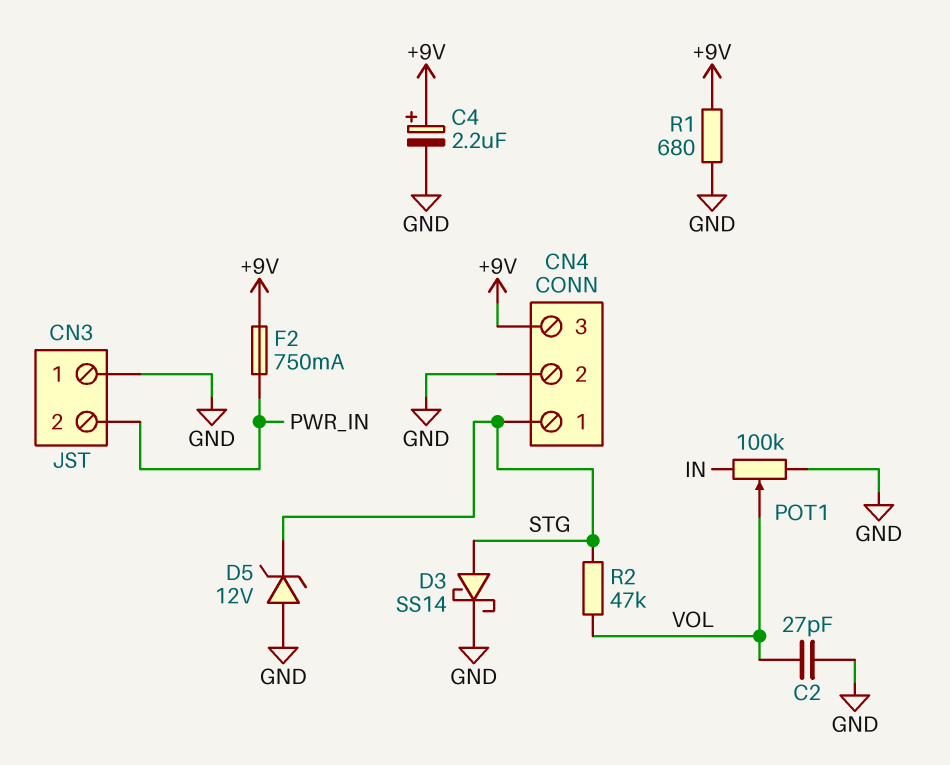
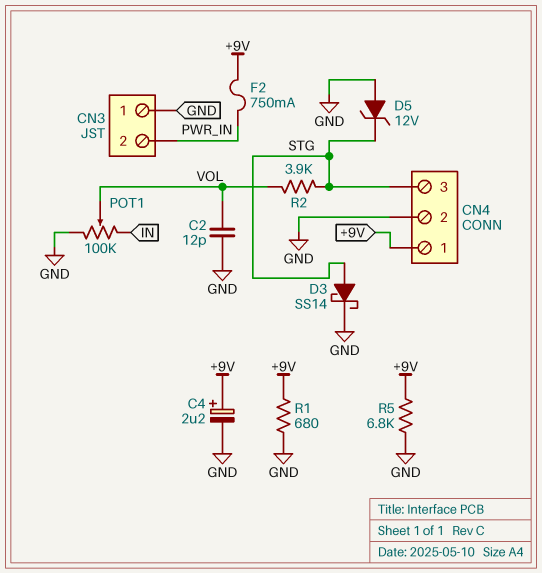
C2: 27pF (GND, VOL) -> 12pF (GND, VOL)
CN4 pin 1: STG -> +9V
CN4 pin 3: +9V -> STG
R2: 47k (STG, VOL) -> 3.9k (STG, VOL)
R5: none -> 6.8k (+9V, GND)

